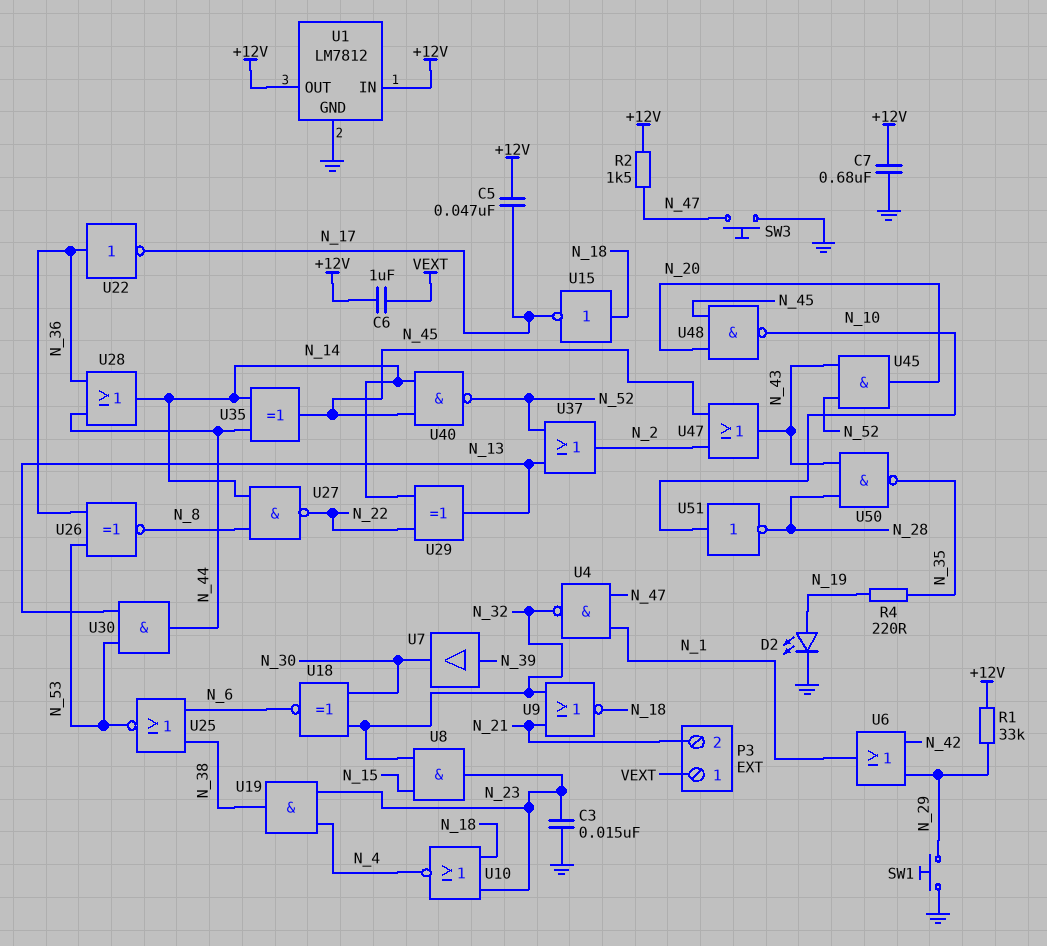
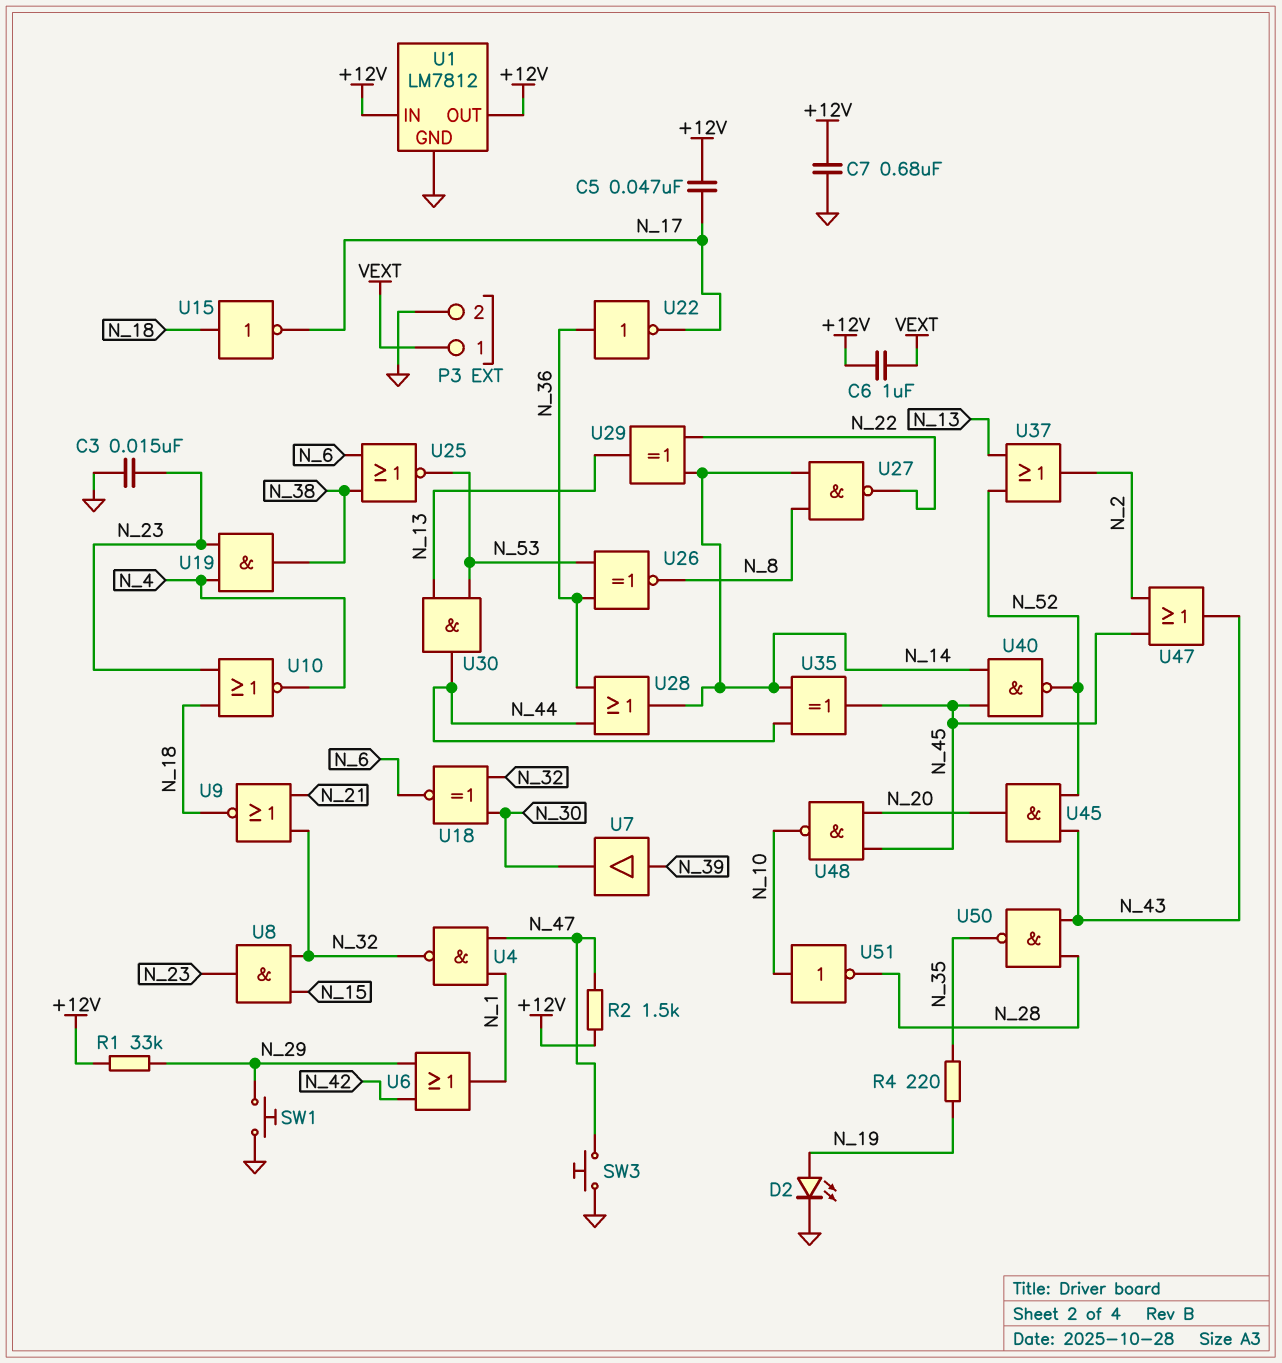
P3 pin 2: N_21 -> GND

